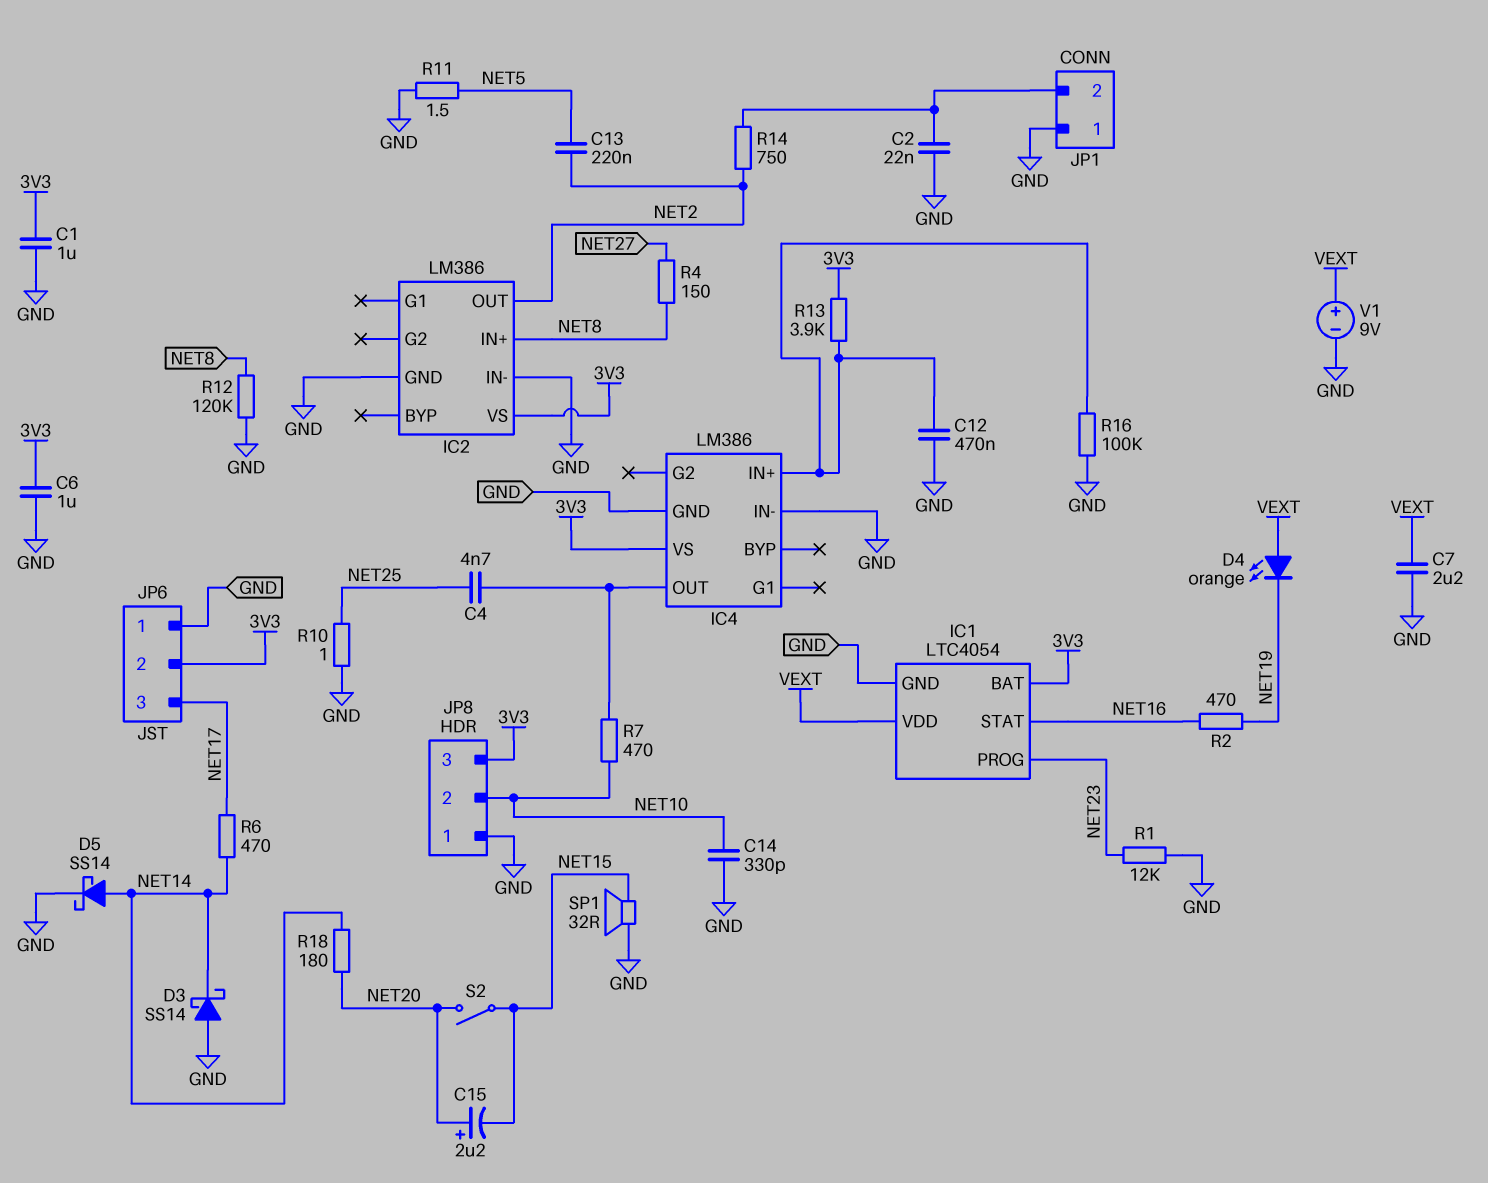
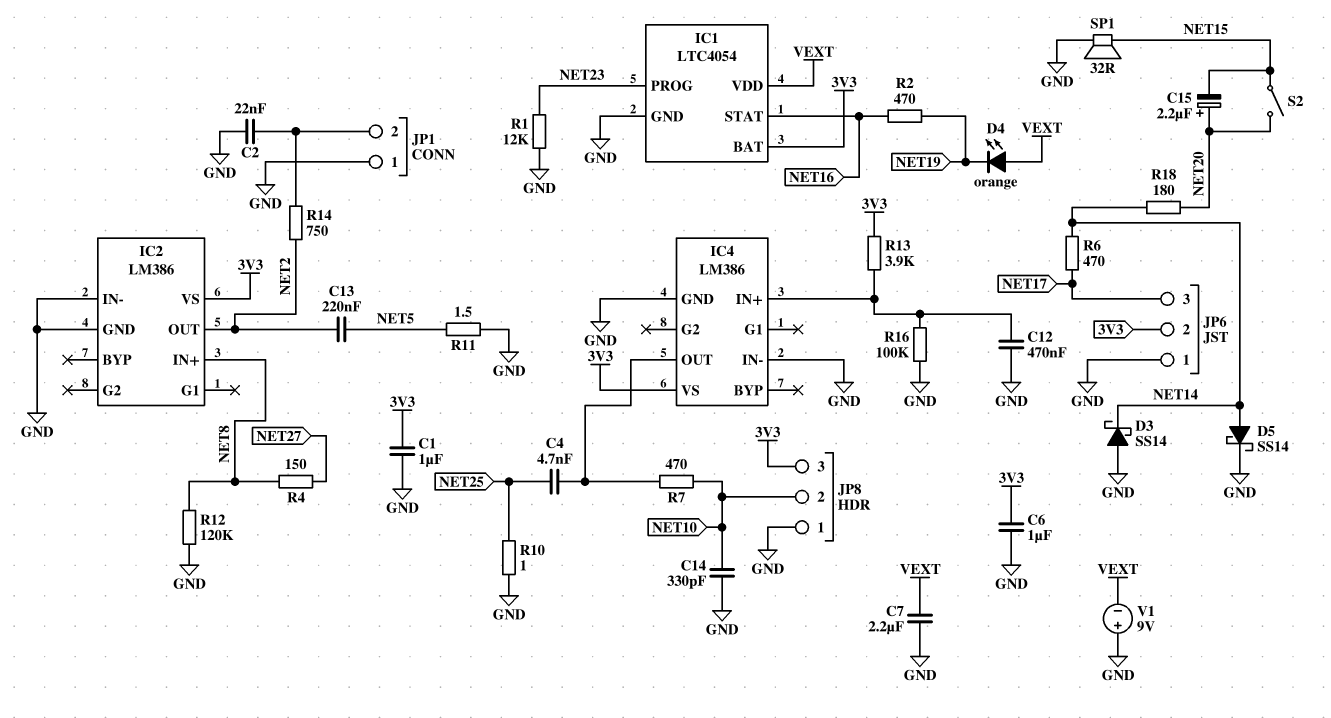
V1: 9V (plus VEXT, minus GND) -> 9V (plus GND, minus VEXT)

